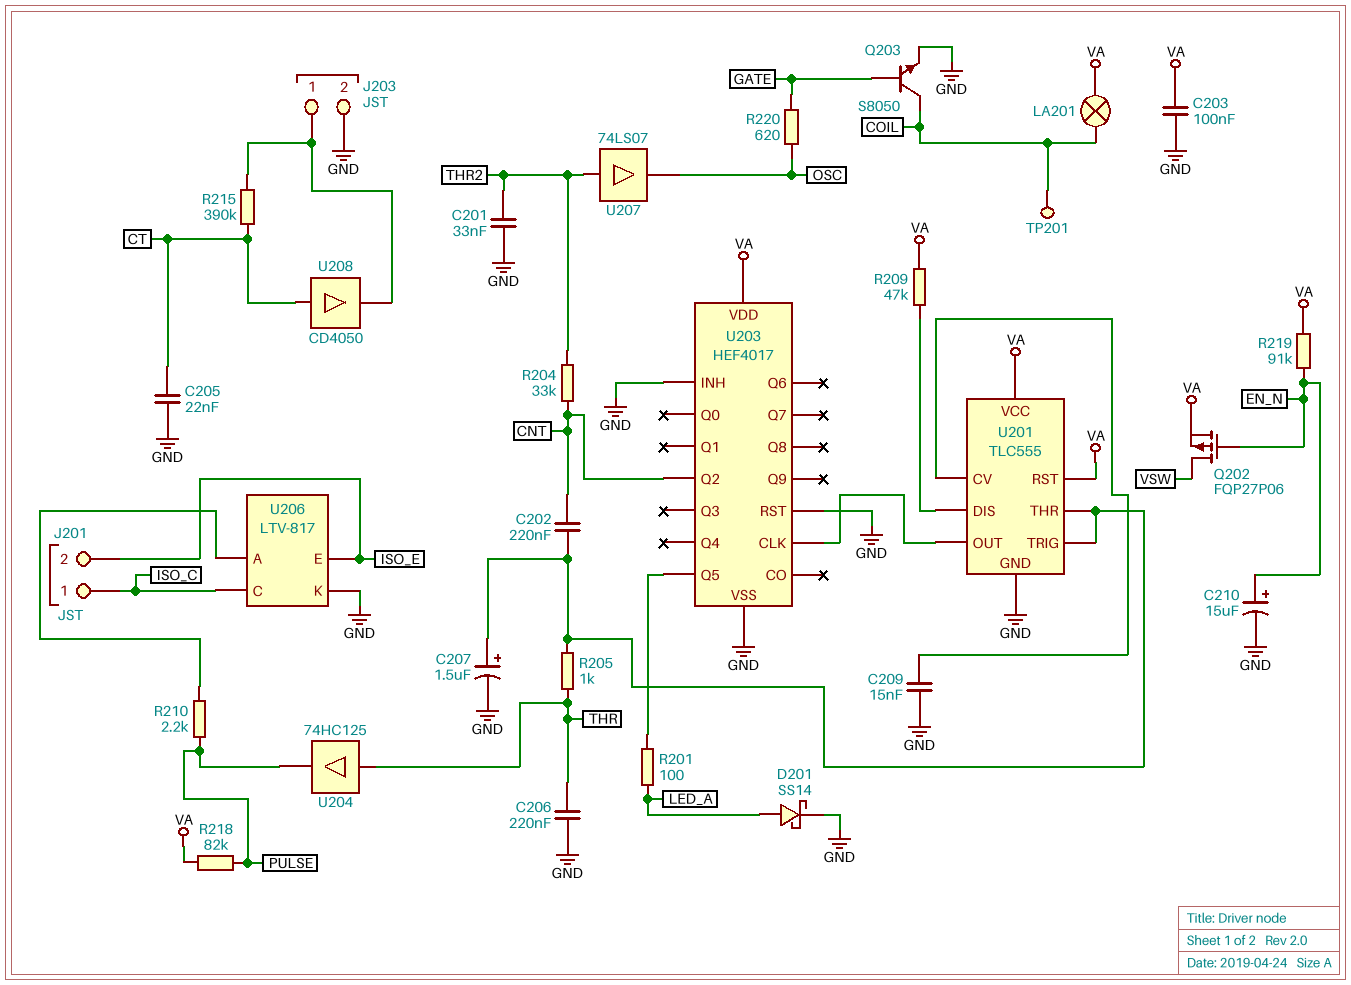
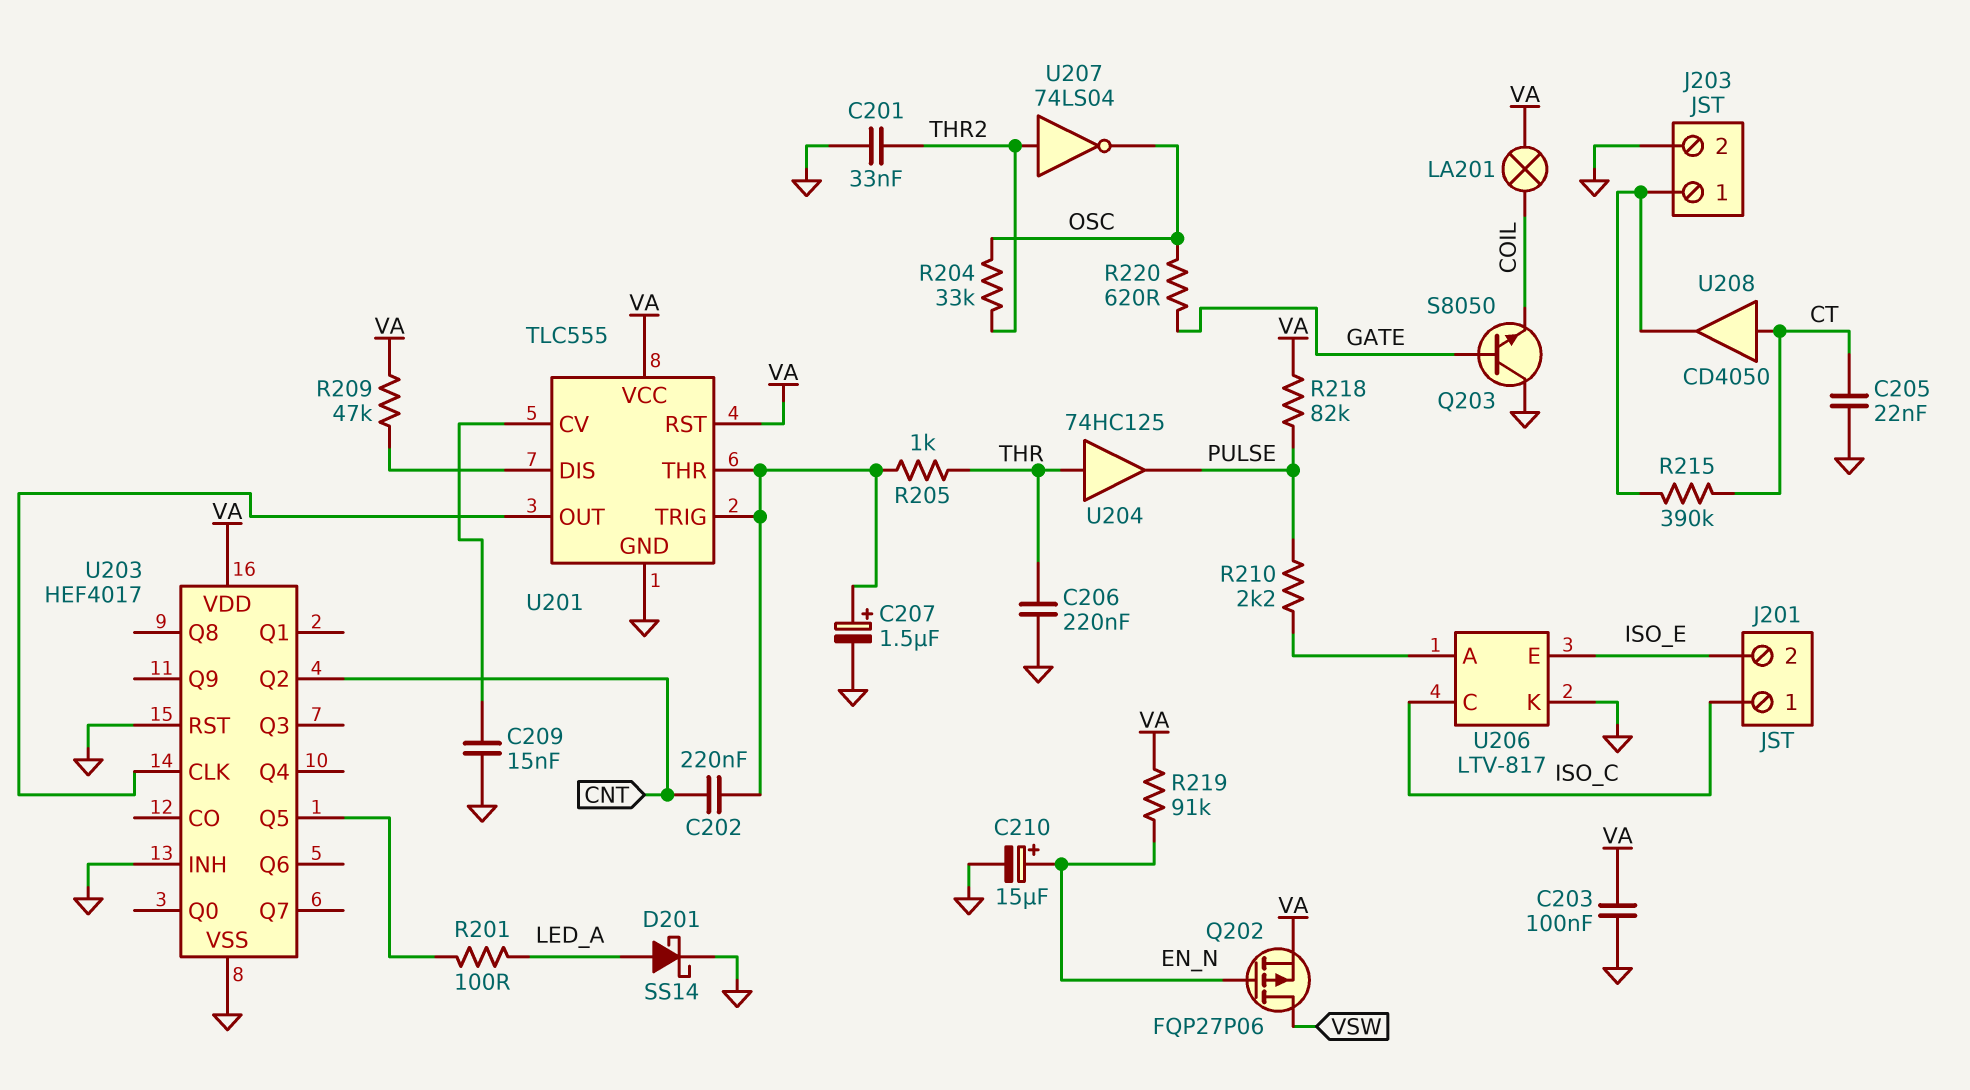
Q203: NPN S8050 (B GATE, C COIL, E GND) -> NPN S8050 (B GATE, C GND, E COIL)
R204: 33k (CNT, THR2) -> 33k (OSC, THR2)
TP201: test point (COIL) -> none
U207: buffer 74LS07 (in THR2, out OSC) -> NOT 74LS04 (in THR2, out OSC)

